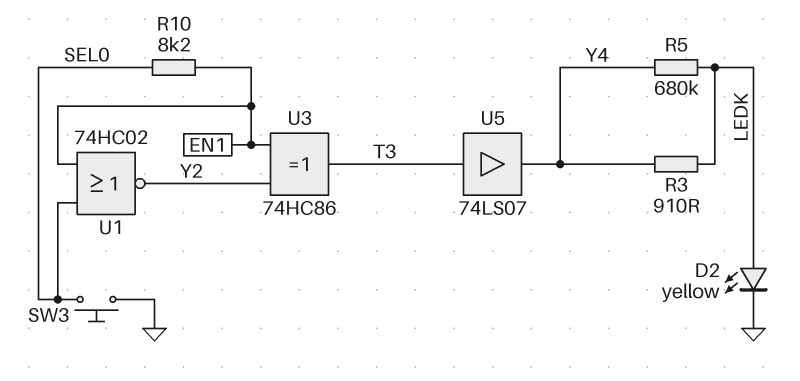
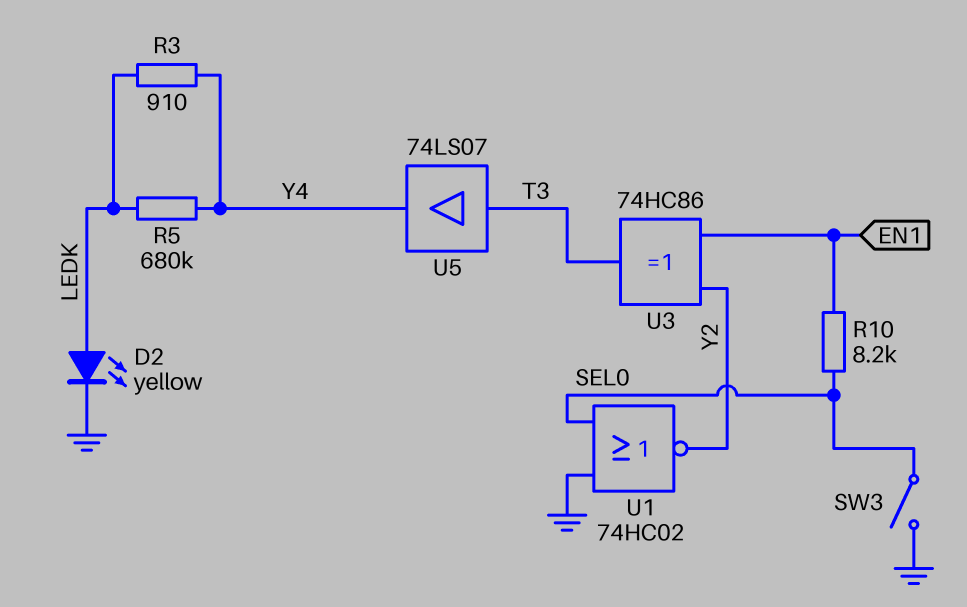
SW3: button (GND, SEL0) -> switch (GND, SEL0)
U1: NOR 74HC02 (in EN1, in SEL0, out Y2) -> NOR 74HC02 (in GND, in SEL0, out Y2)

